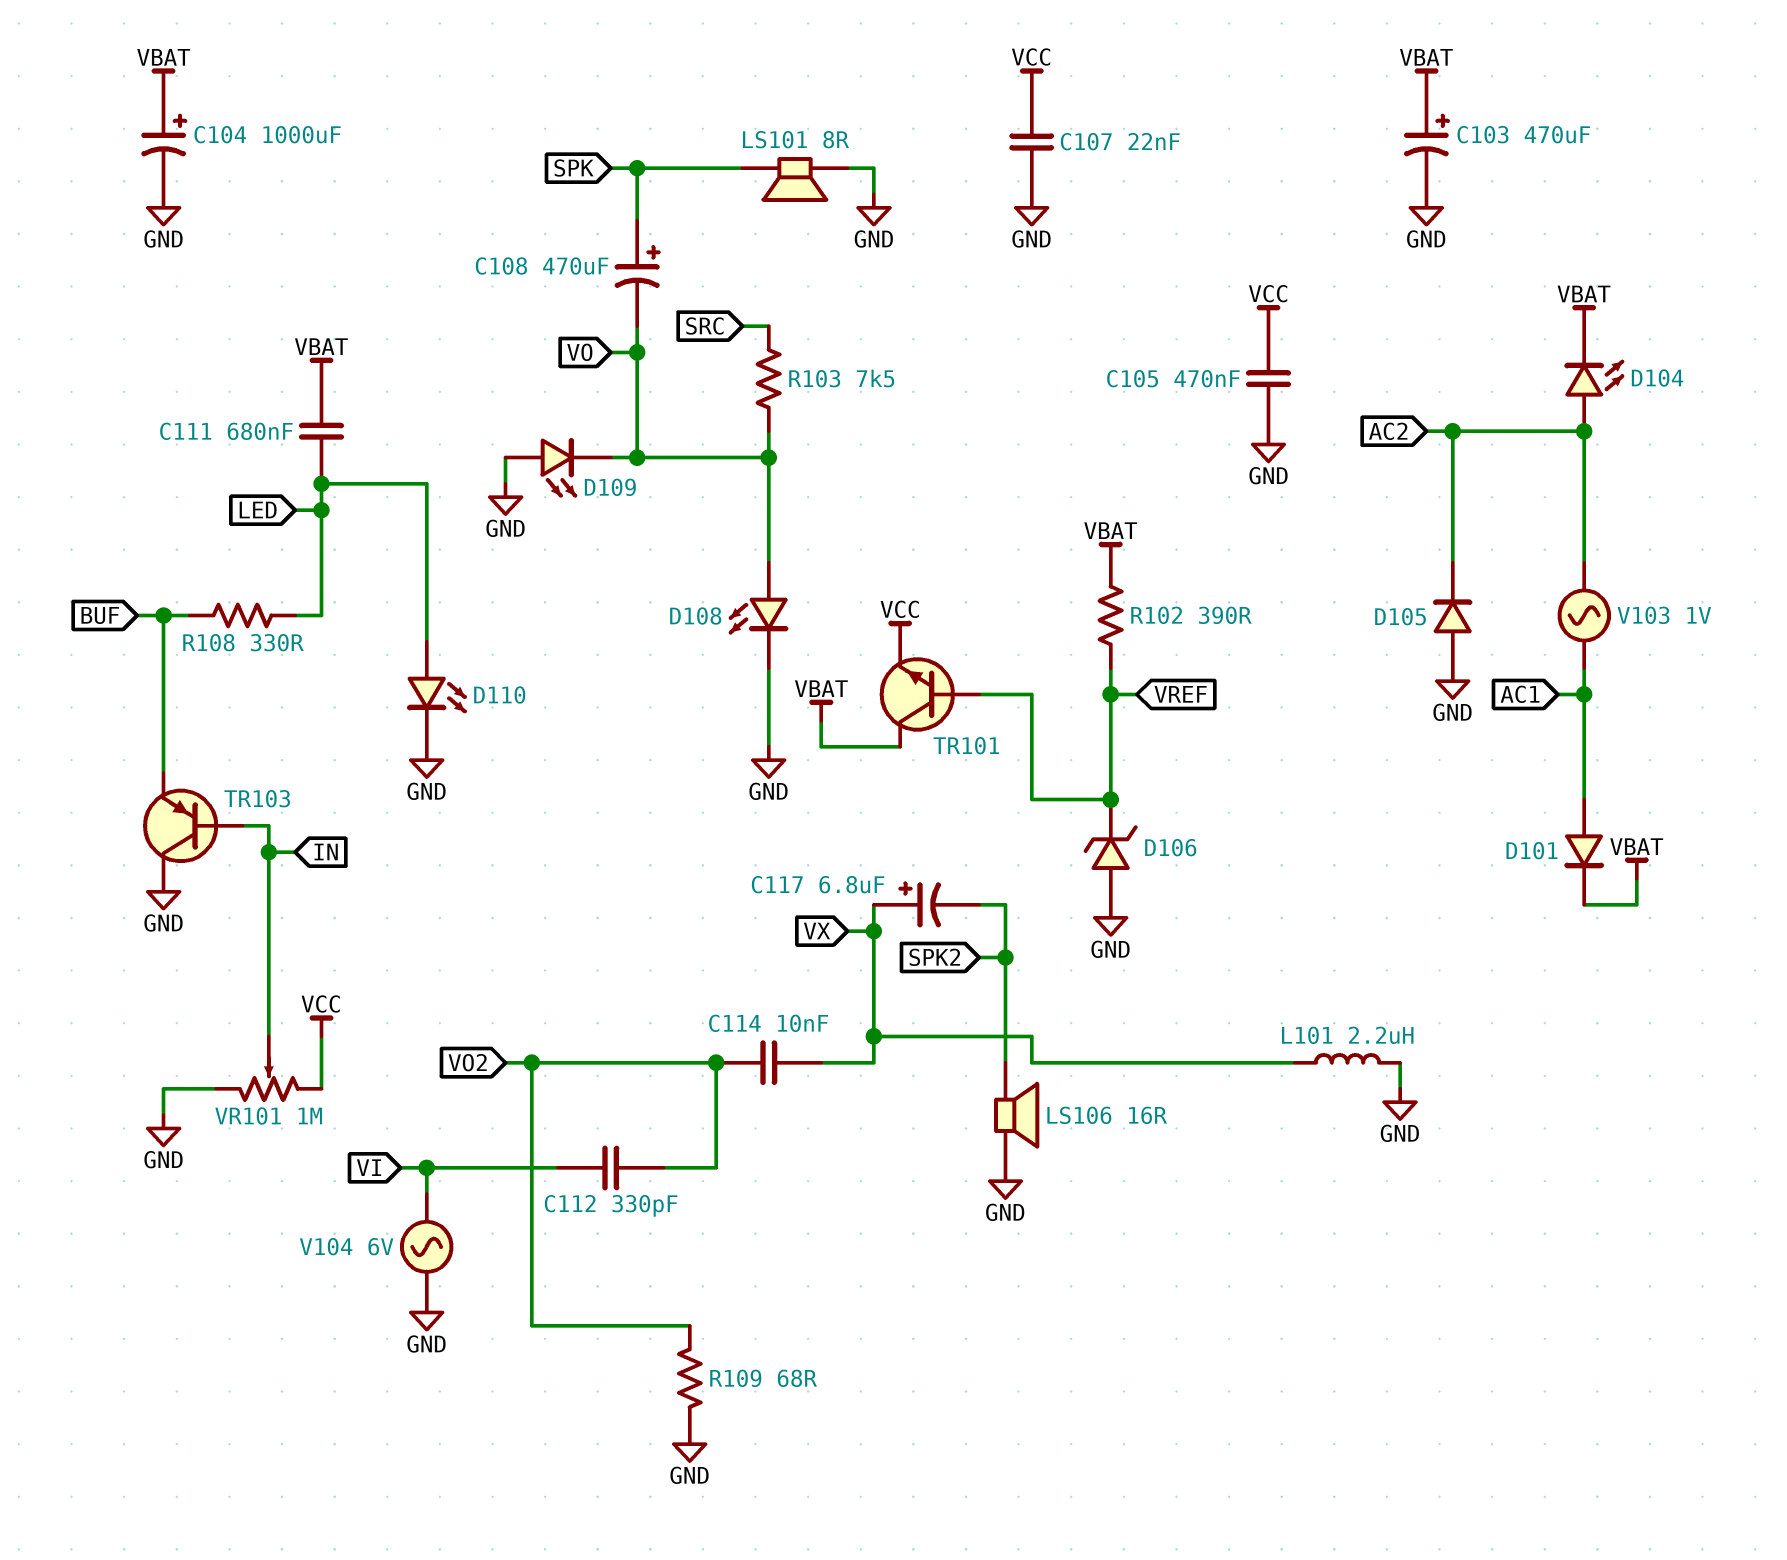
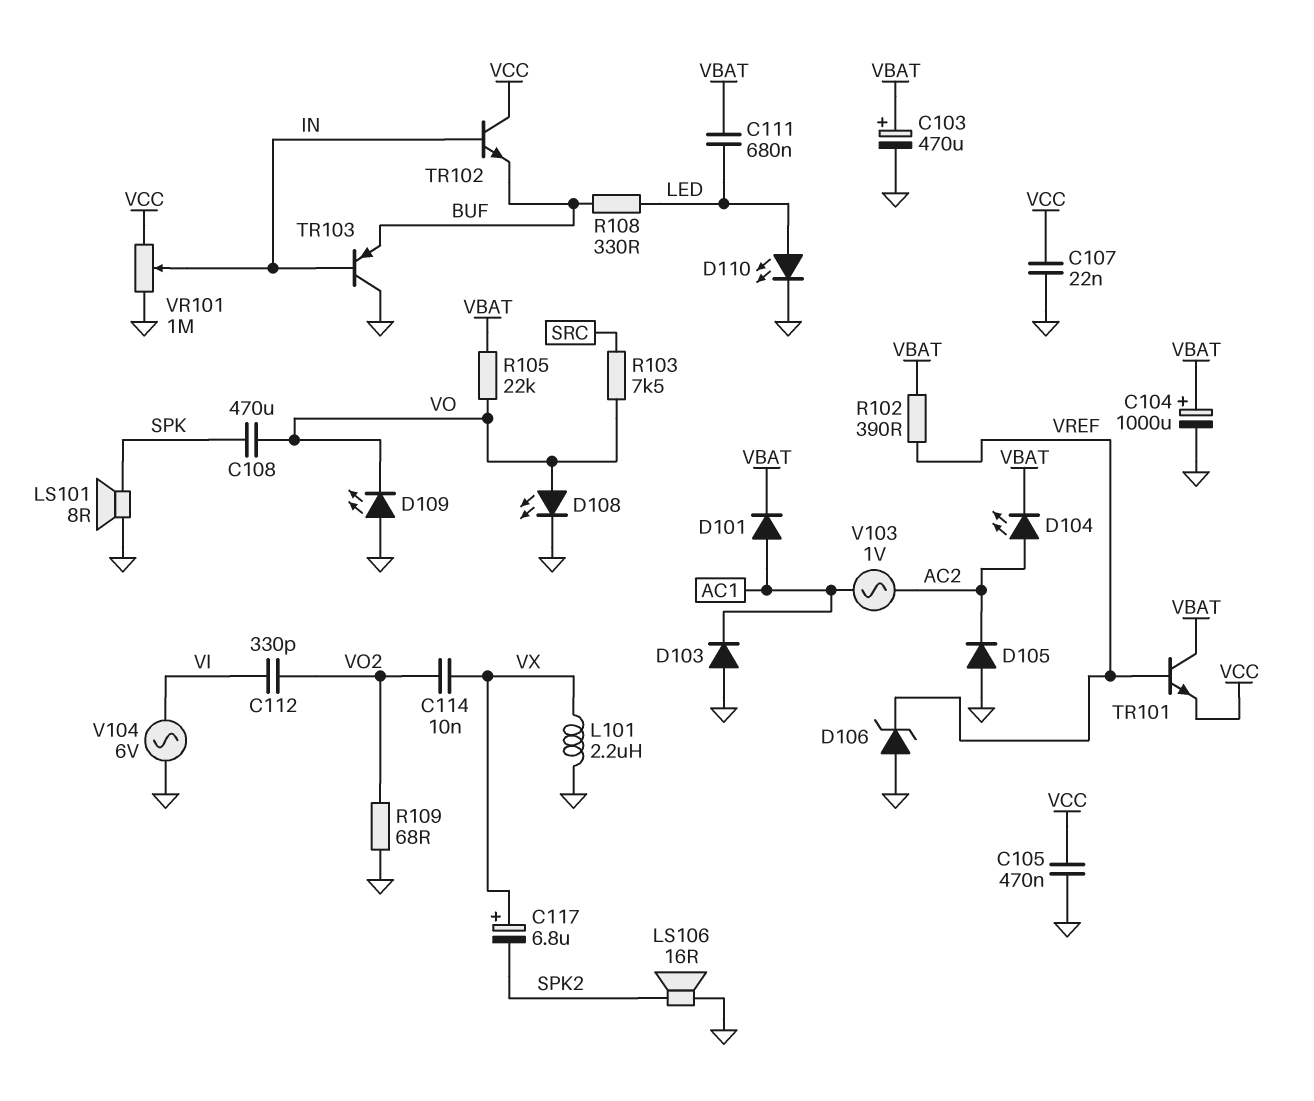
C108: 470uF (plus SPK, minus VO) -> 470uF (SPK, VO)
D103: none -> diode (A GND, K AC1)
R105: none -> 22k (VBAT, VO)
TR102: none -> NPN (B IN, C VCC, E BUF)

